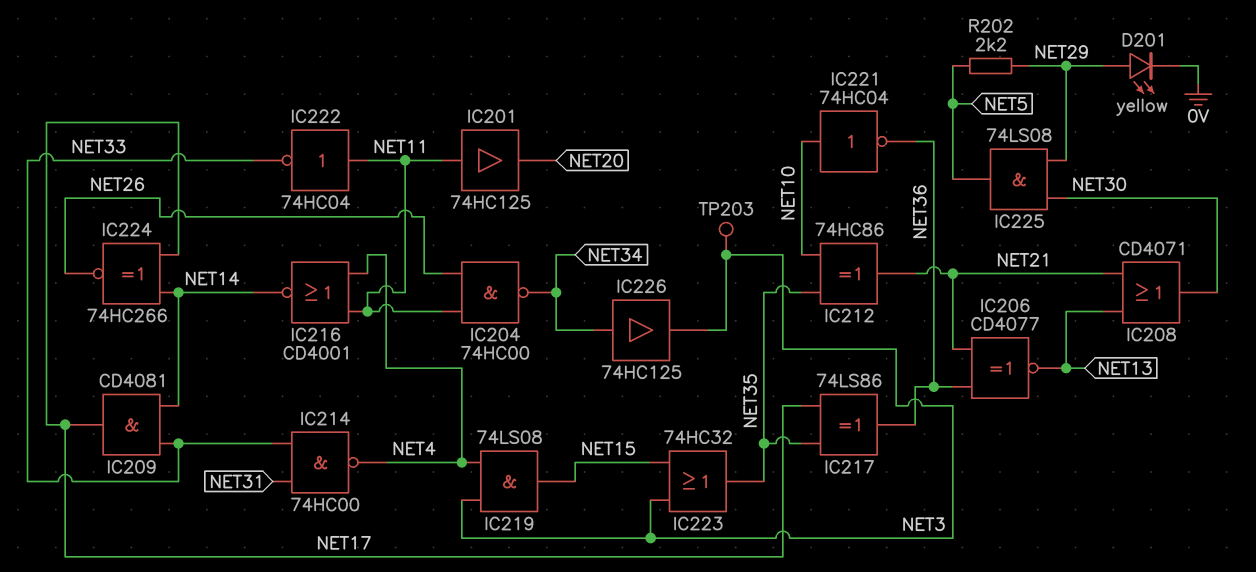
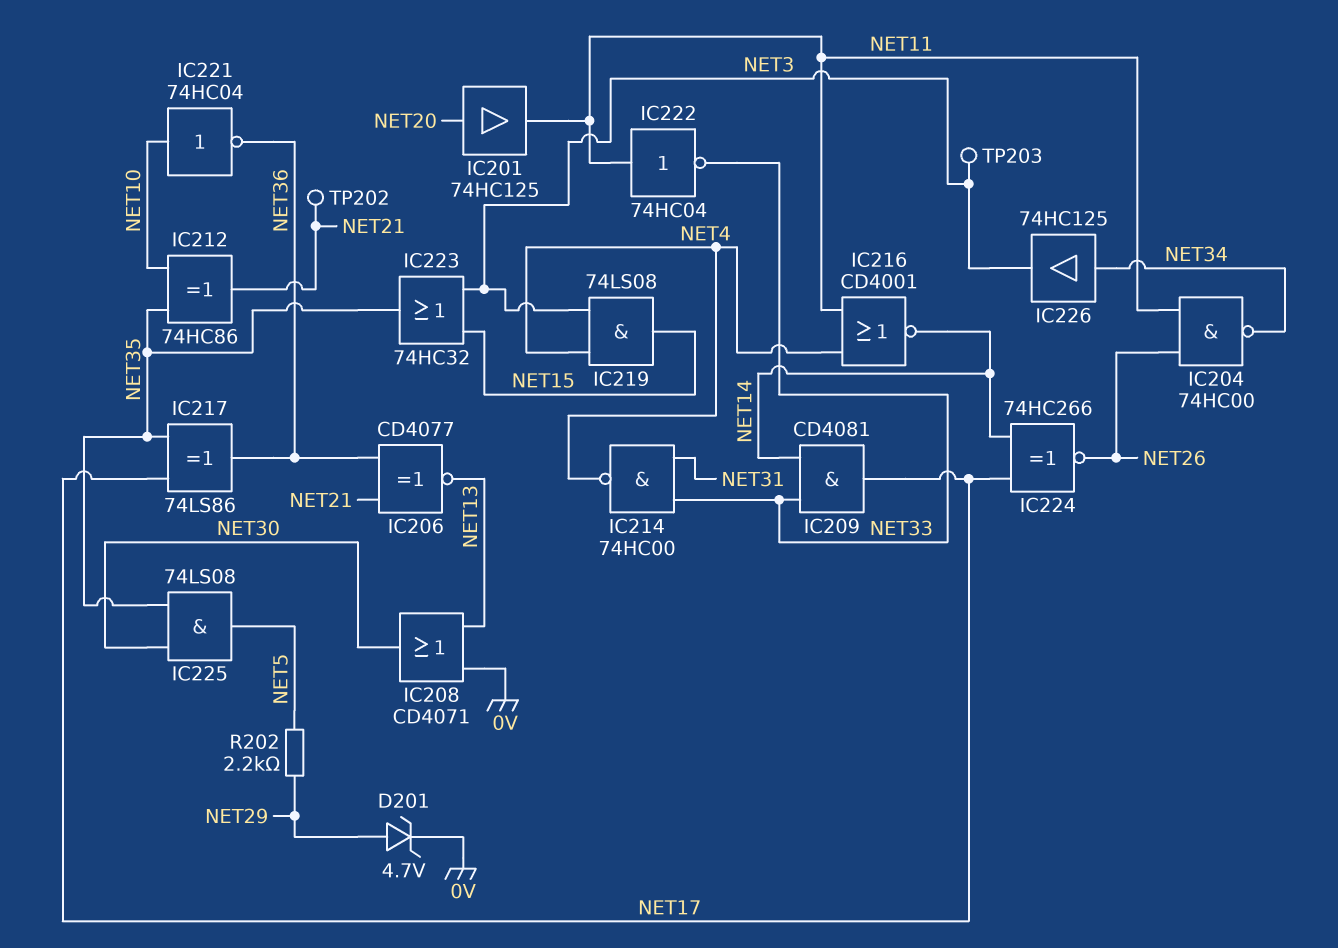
D201: LED yellow (A NET29, K 0V) -> zener 4.7V (A NET29, K 0V)
IC201: buffer 74HC125 (in NET11, out NET20) -> buffer 74HC125 (in NET20, out NET11)
IC208: OR CD4071 (in NET13, in NET21, out NET30) -> OR CD4071 (in 0V, in NET13, out NET30)
IC225: AND 74LS08 (in NET29, in NET30, out NET5) -> AND 74LS08 (in NET30, in NET35, out NET5)
TP202: none -> test point (NET21)

